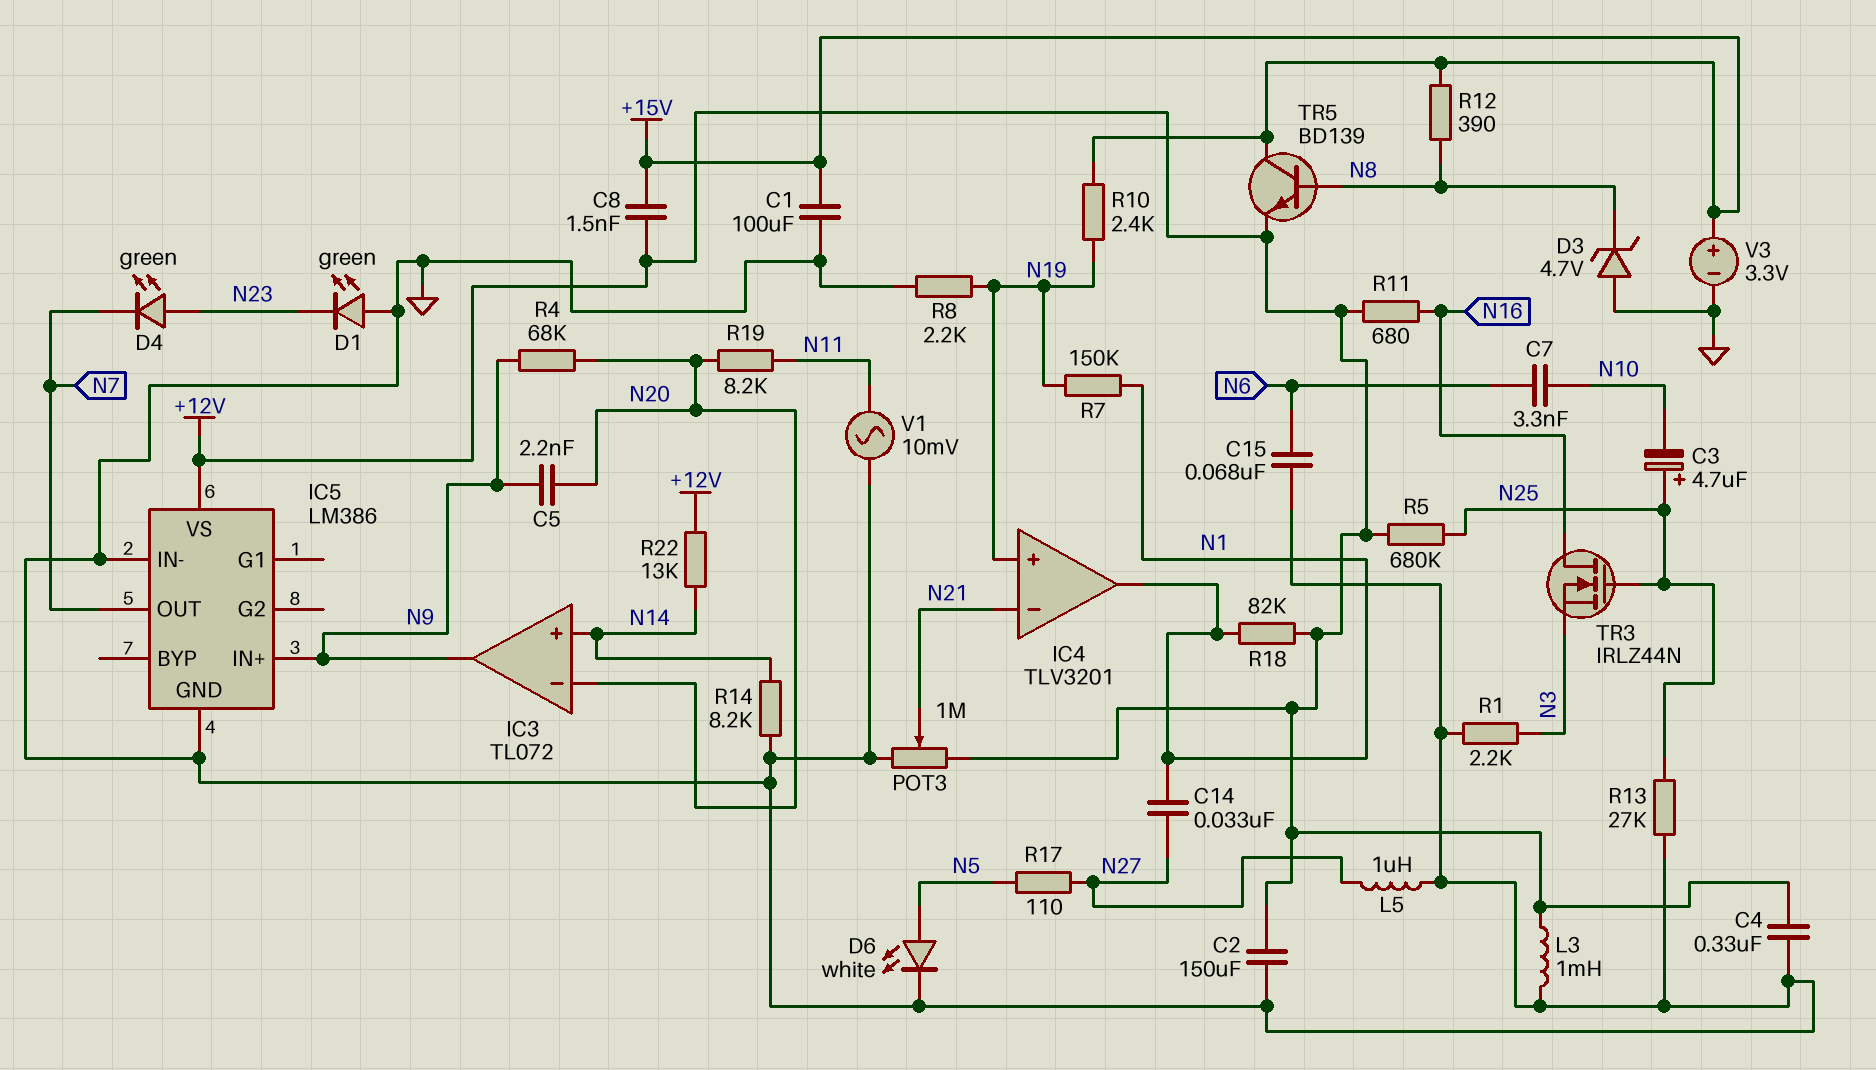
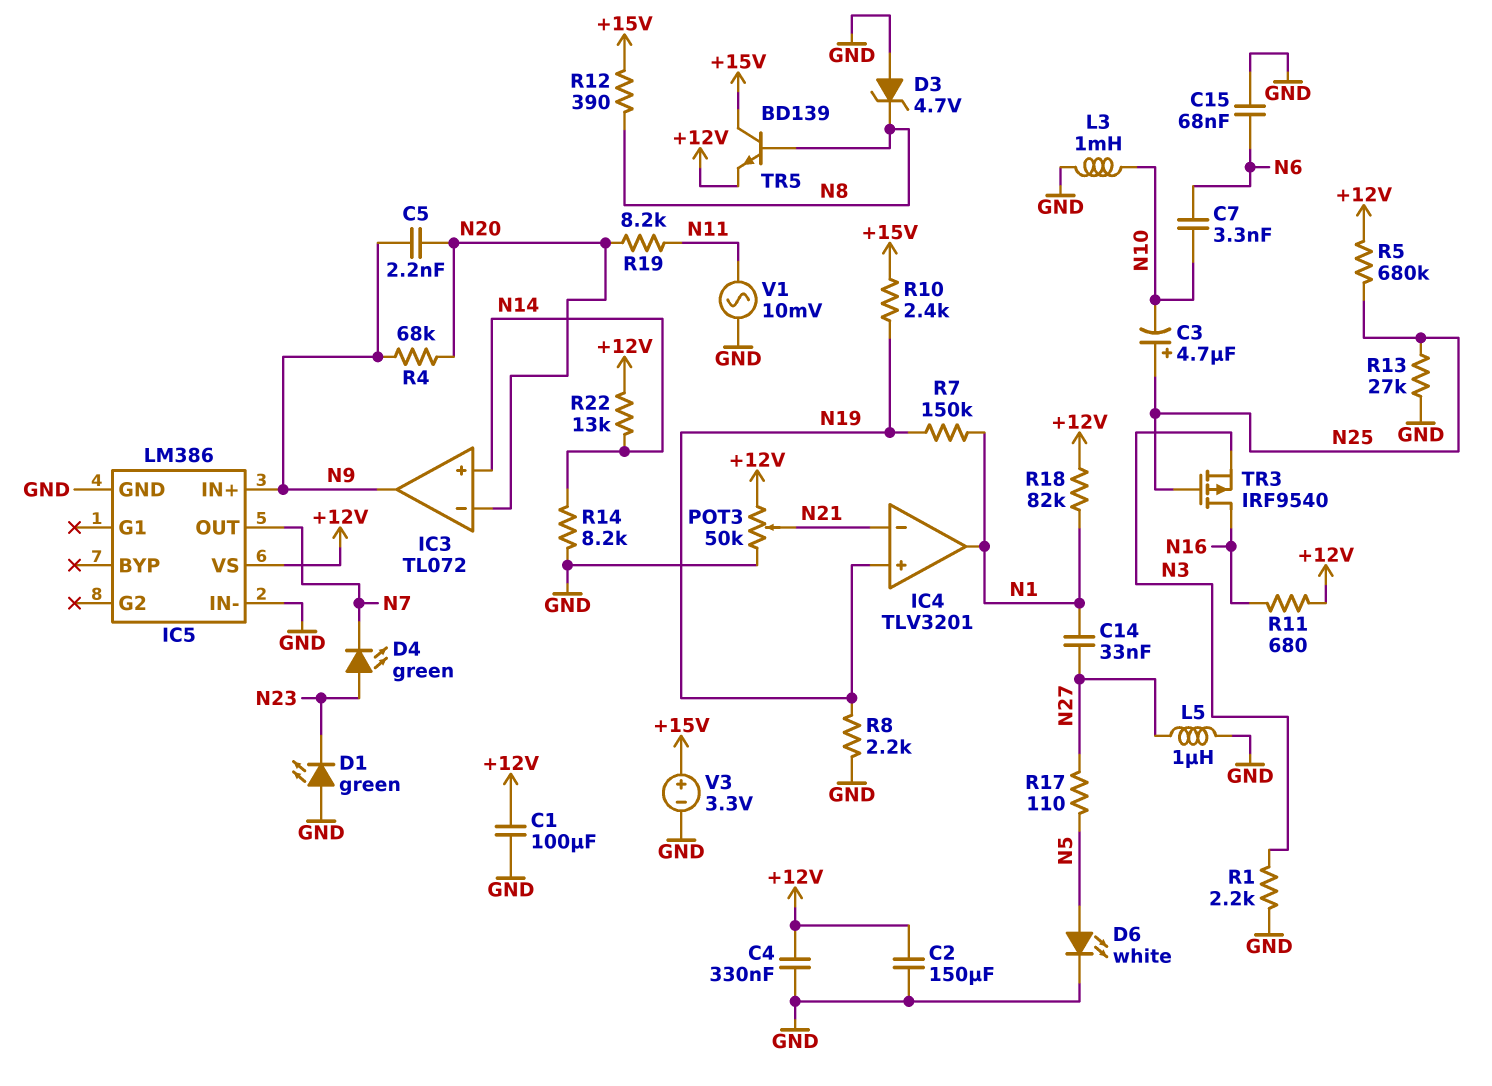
C1: 100uF (+15V, GND) -> 100uF (+12V, GND)
C8: 1.5nF (+12V, +15V) -> none
L3: 1mH (+12V, GND) -> 1mH (GND, N10)
POT3: 1M (+12V, GND, wiper N21) -> 50k (+12V, GND, wiper N21)
TR3: NMOS IRLZ44N (G N25, D N16, S N3) -> PMOS IRF9540 (G N25, D N16, S N3)

